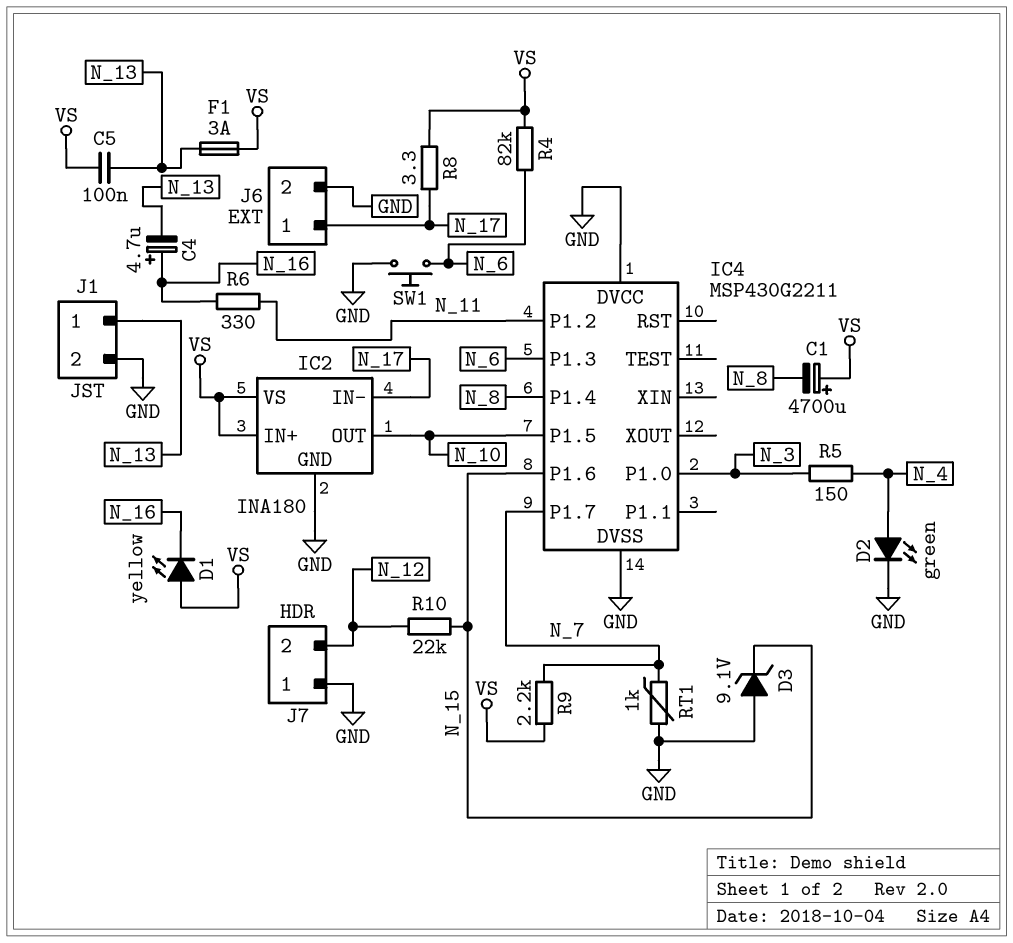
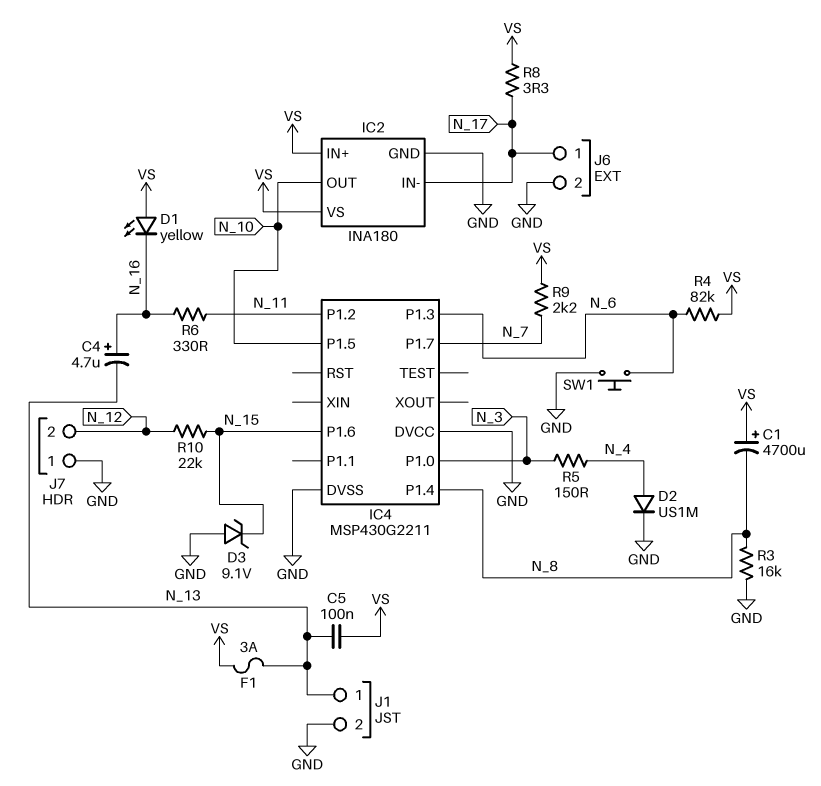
D2: LED green (A N_4, K GND) -> diode US1M (A N_4, K GND)
R3: none -> 16k (GND, N_8)
RT1: 1k (GND, N_7) -> none

